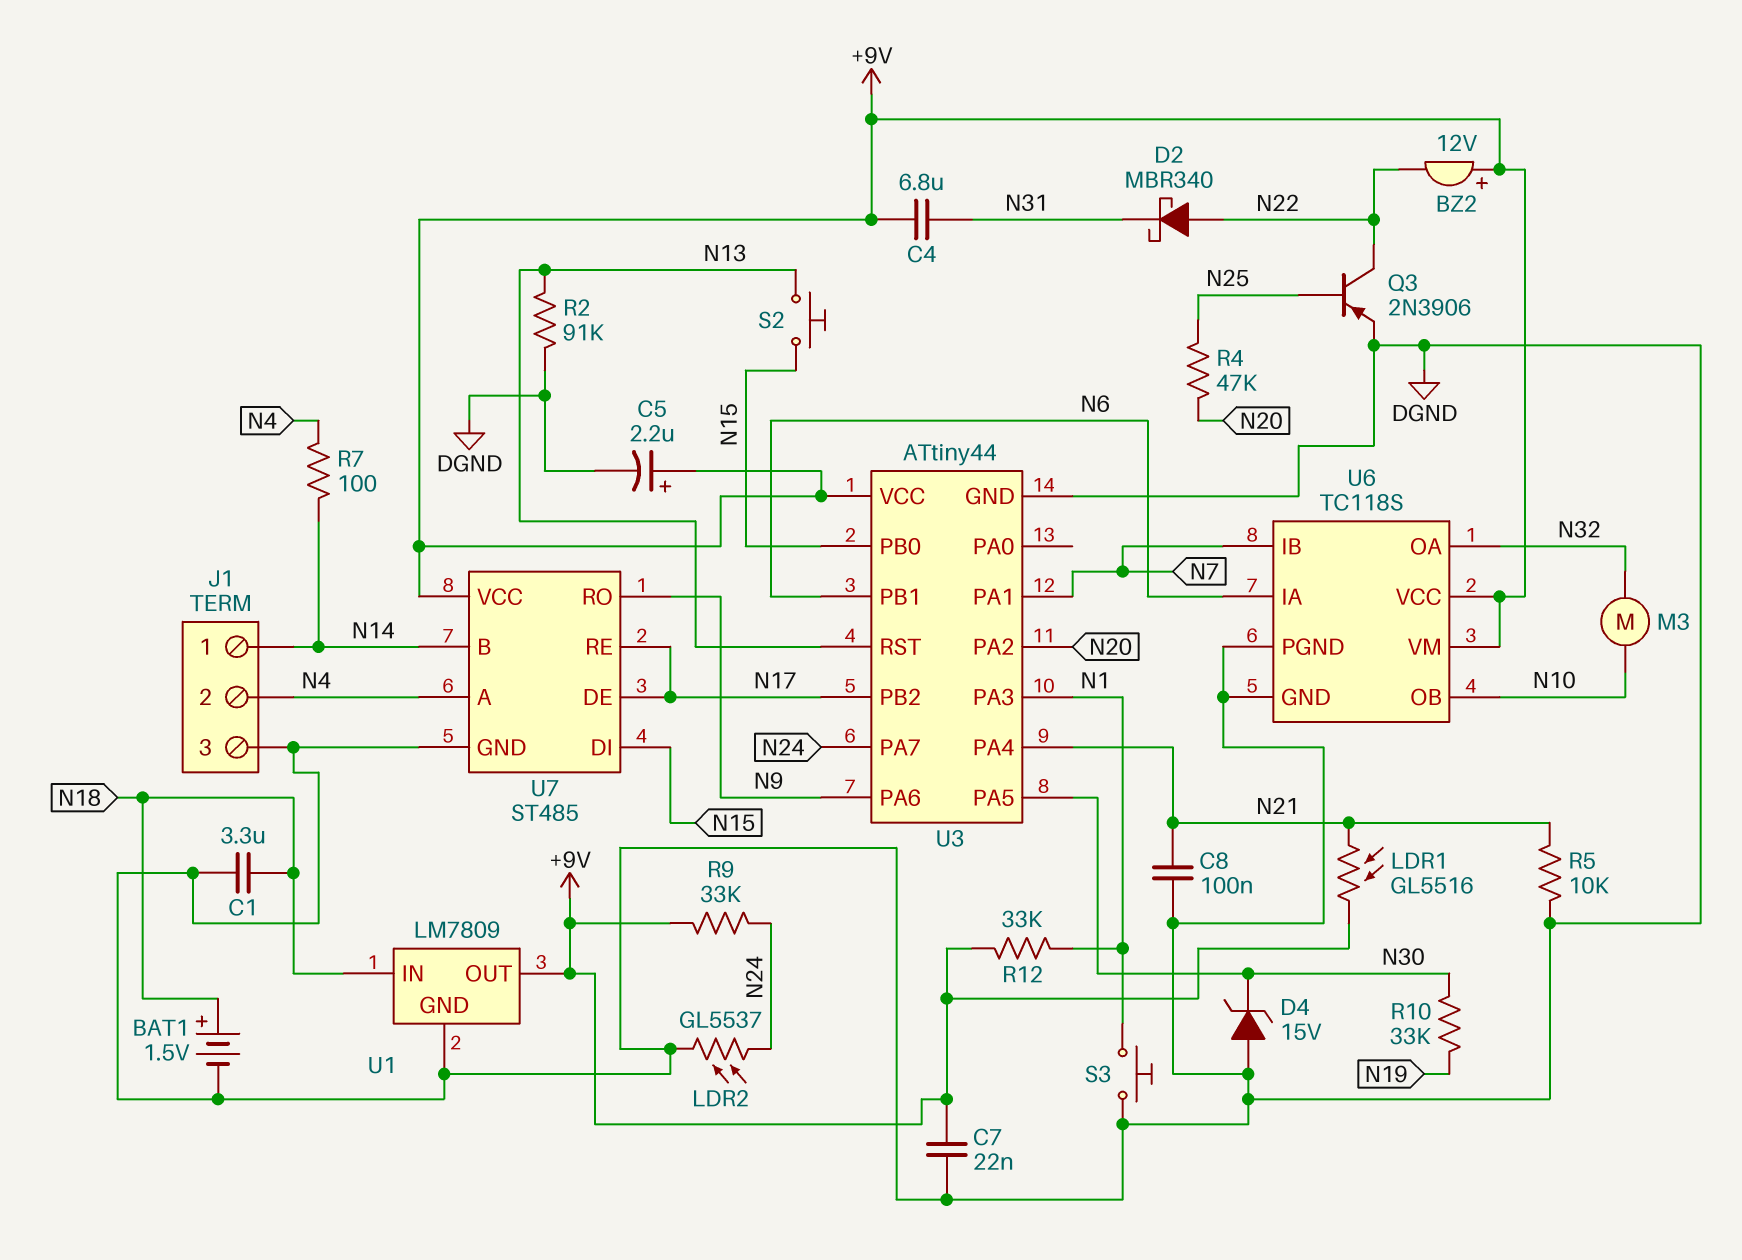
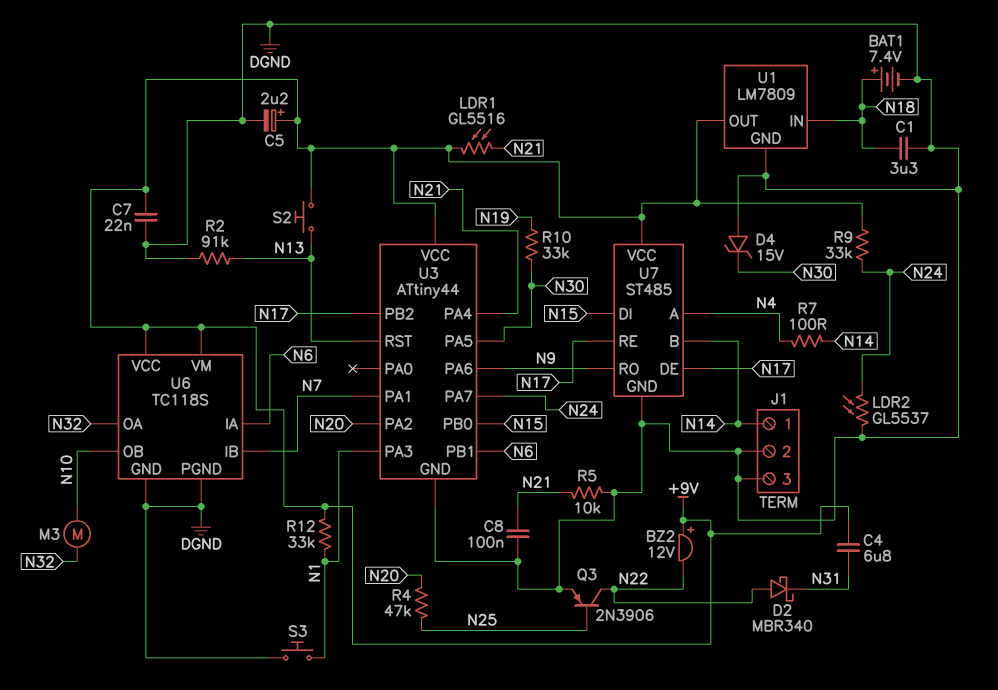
BAT1: 1.5V (plus N18, minus DGND) -> 7.4V (plus N18, minus DGND)
J1 pin 2: N4 -> DGND
S2: button (N13, N15) -> button (+9V, N13)

